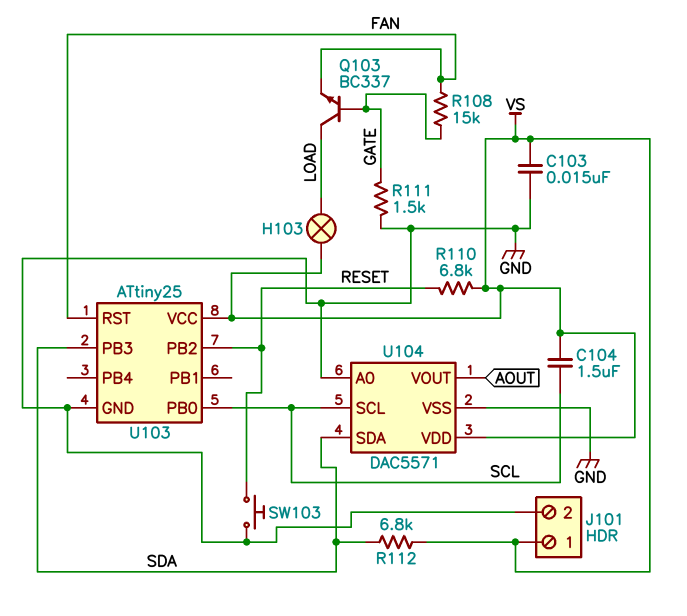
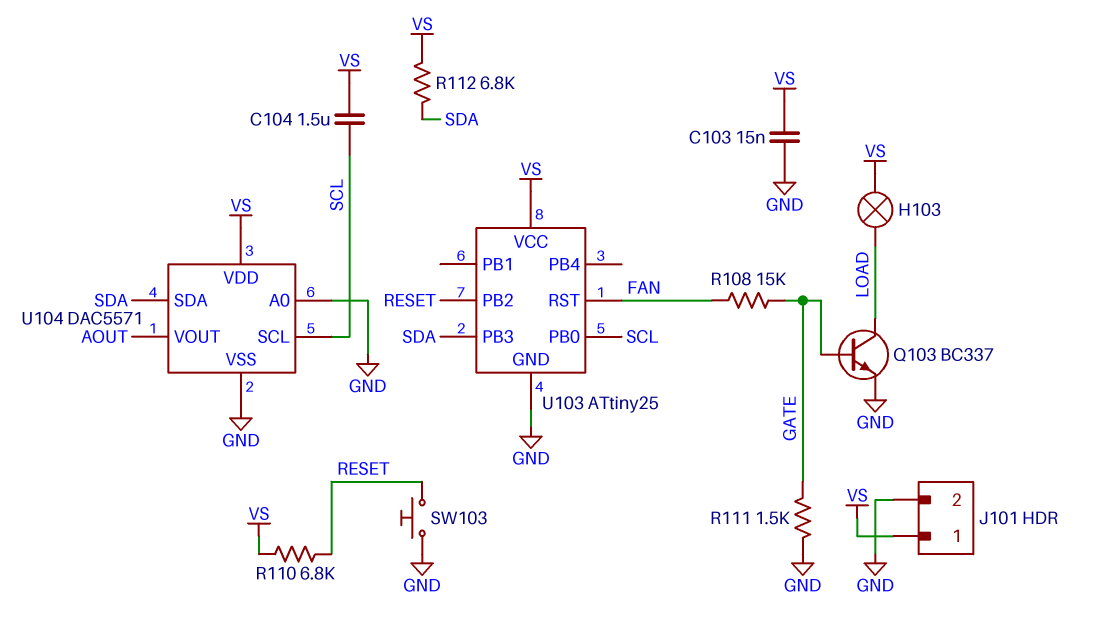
Q103: NPN BC337 (B GATE, C LOAD, E FAN) -> NPN BC337 (B GATE, C LOAD, E GND)

